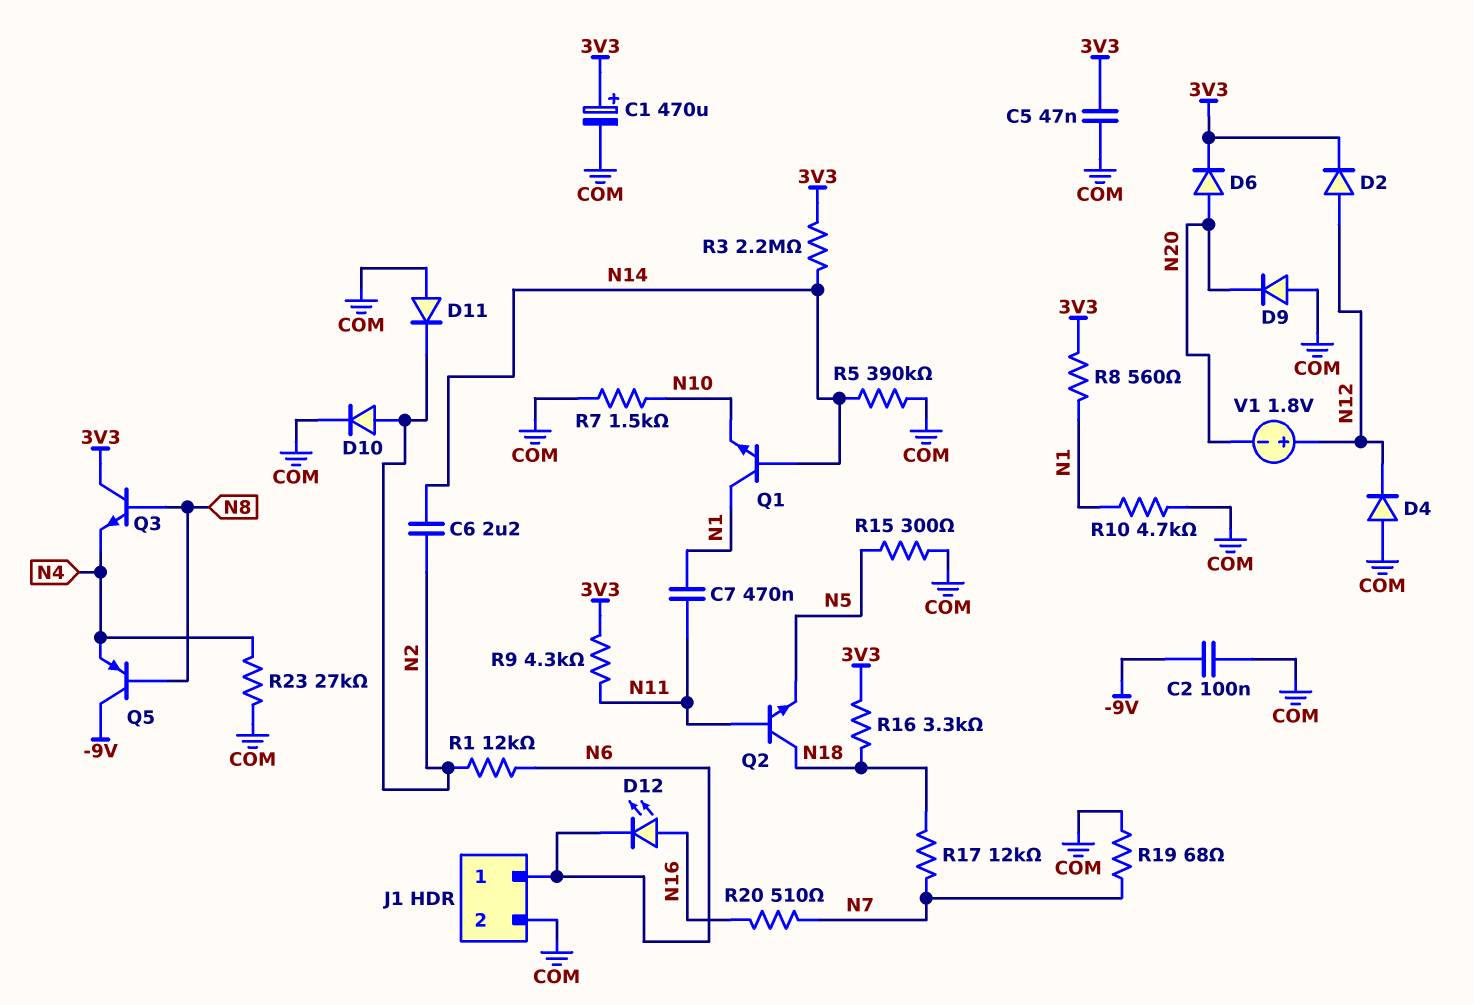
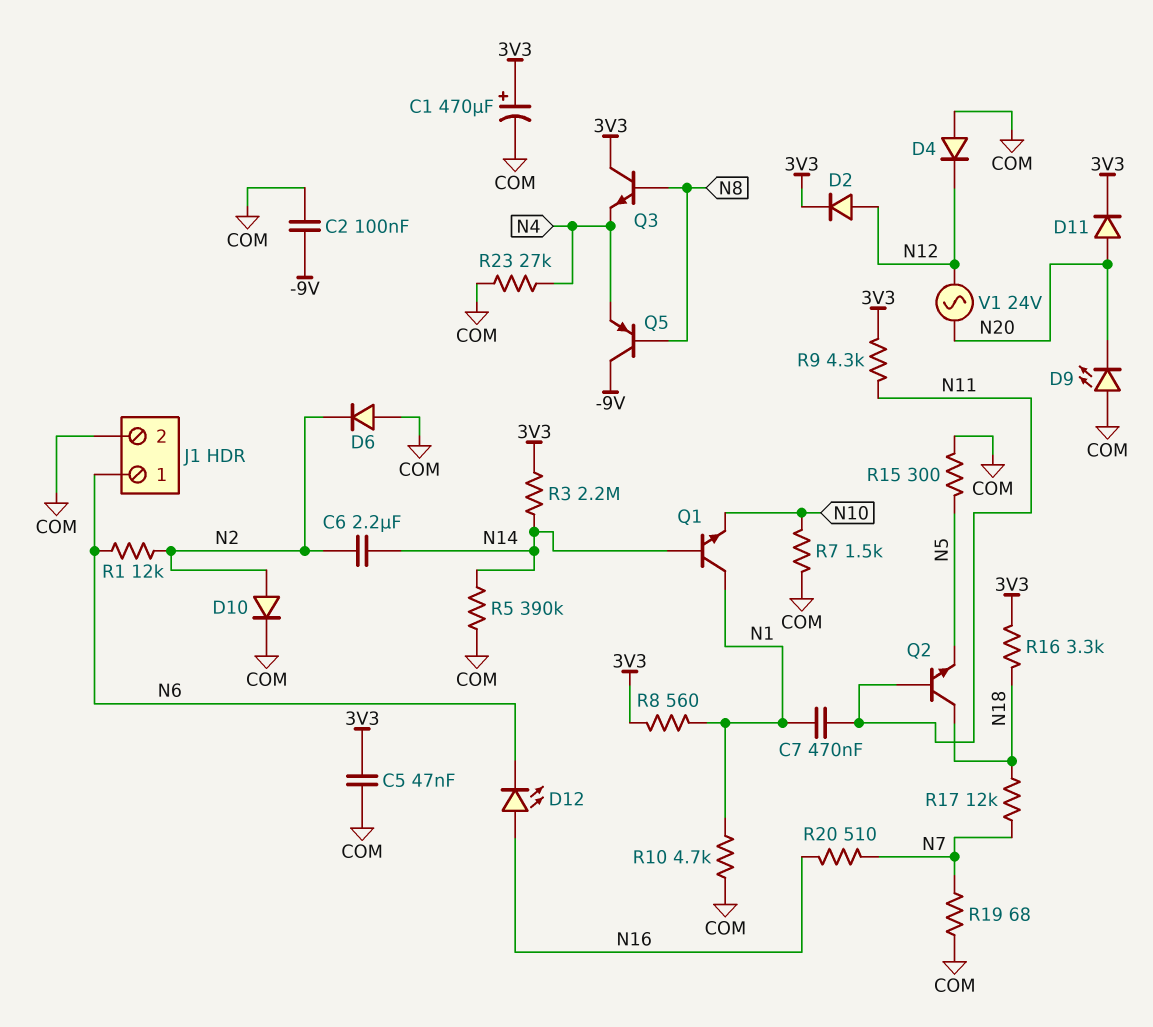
D6: diode (A N20, K 3V3) -> diode (A COM, K N2)
D9: diode (A COM, K N20) -> LED (A COM, K N20)
D11: diode (A COM, K N2) -> diode (A N20, K 3V3)
V1: 1.8V (plus N12, minus N20) -> AC 24V (N12, N20)

